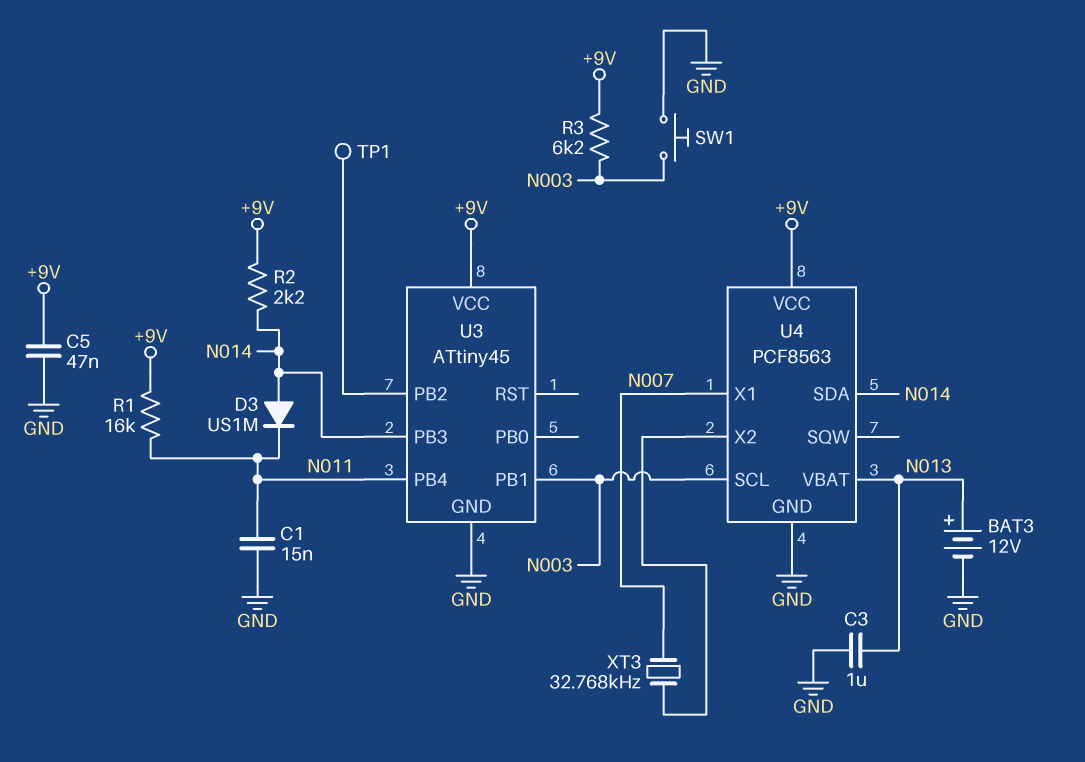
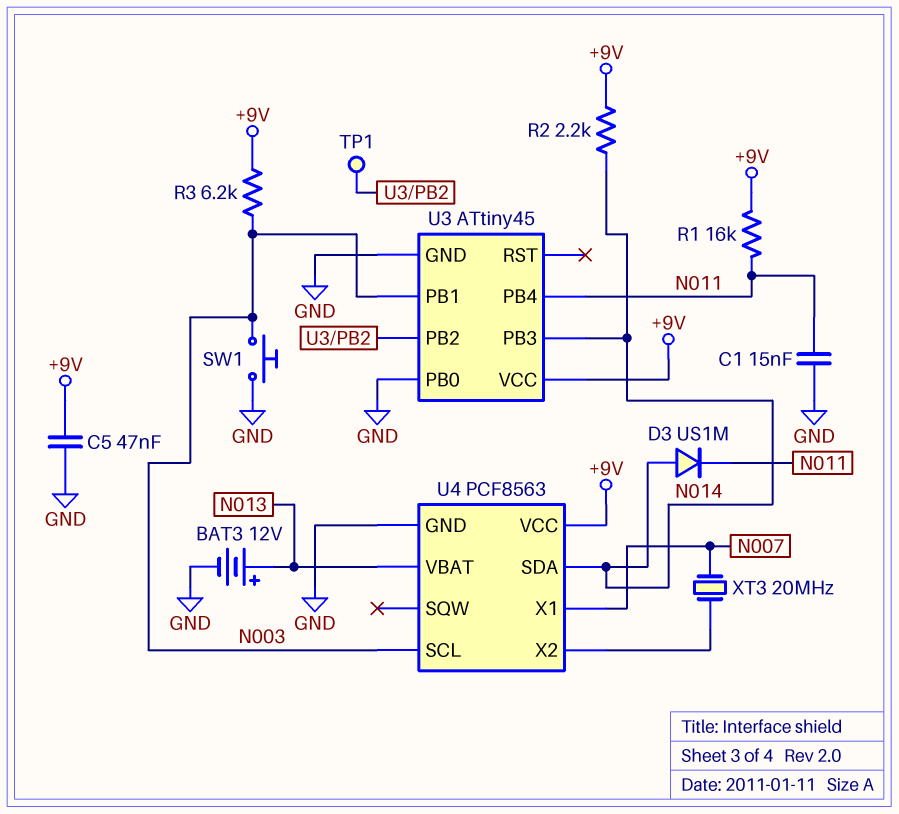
C3: 1uF (GND, N013) -> none
U3 pin PB0: none -> GND
XT3: 32.768kHz (N007, U4/X2) -> 20MHz (N007, U4/X2)

